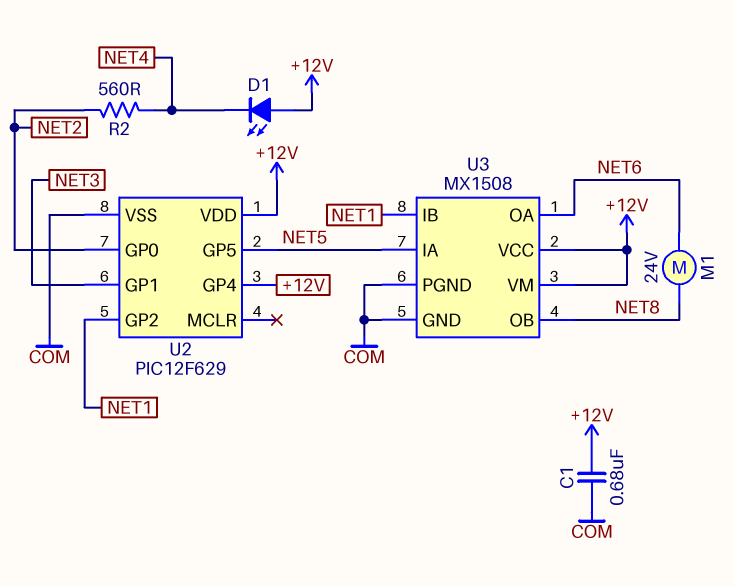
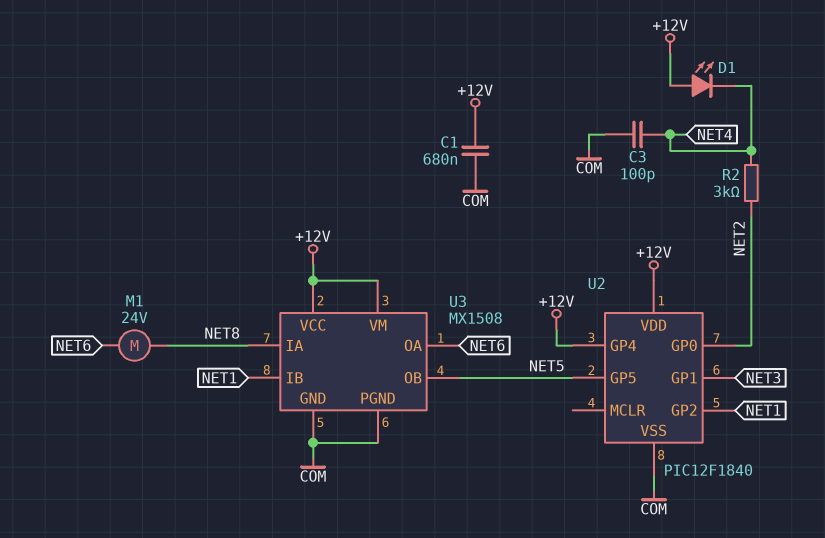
C3: none -> 100pF (COM, NET4)
R2: 560 (NET2, NET4) -> 3k (NET2, NET4)
U2: PIC12F629 -> PIC12F1840
U3 pin IA: NET5 -> NET8
U3 pin OB: NET8 -> NET5

